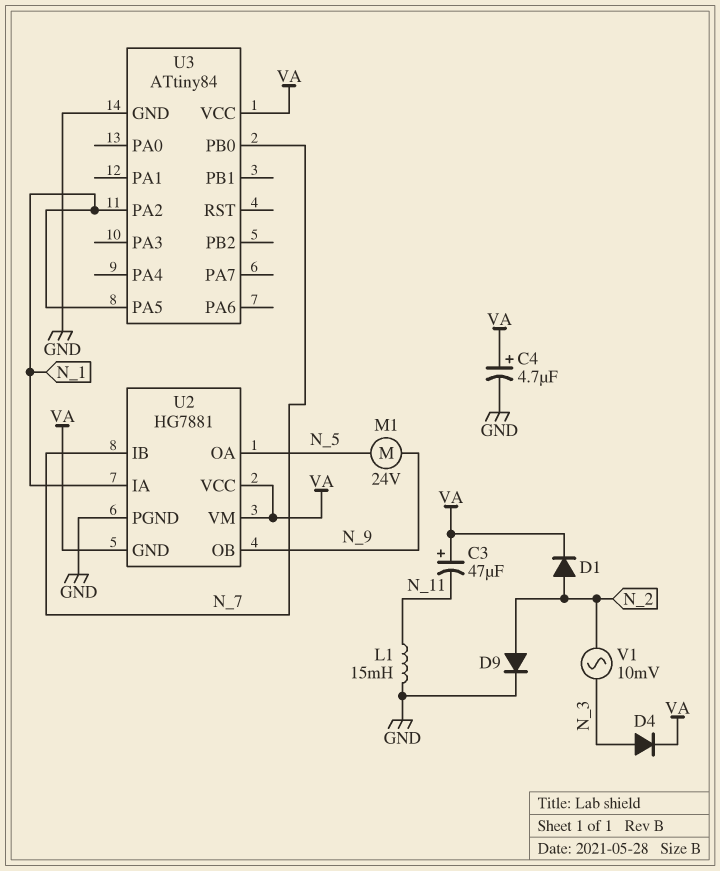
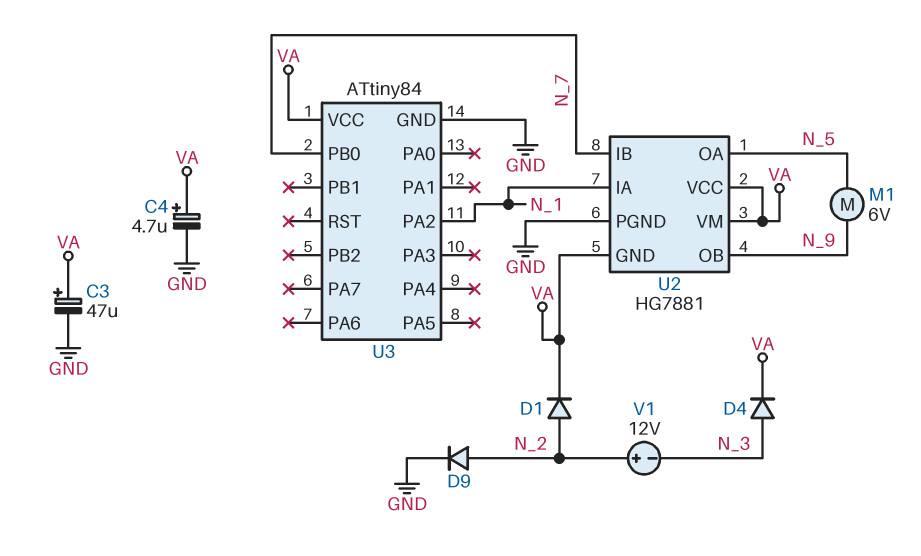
C3: 47uF (plus VA, minus N_11) -> 47uF (plus VA, minus GND)
L1: 15mH (GND, N_11) -> none
M1: motor 24V (N_5, N_9) -> motor 6V (N_5, N_9)
U3 pin PA5: N_1 -> none
V1: AC 10mV (N_2, N_3) -> 12V (plus N_2, minus N_3)

